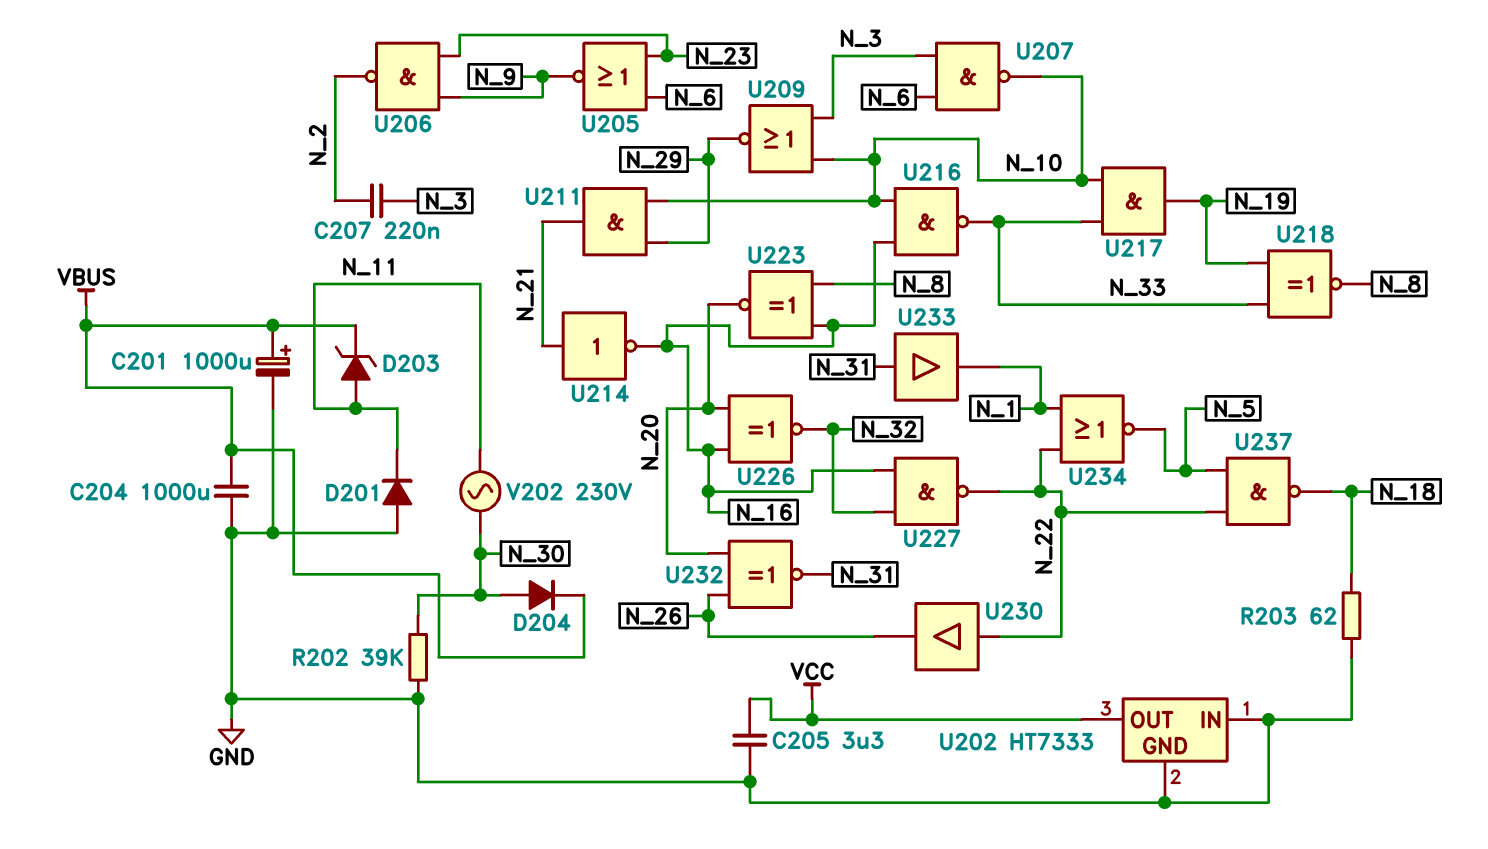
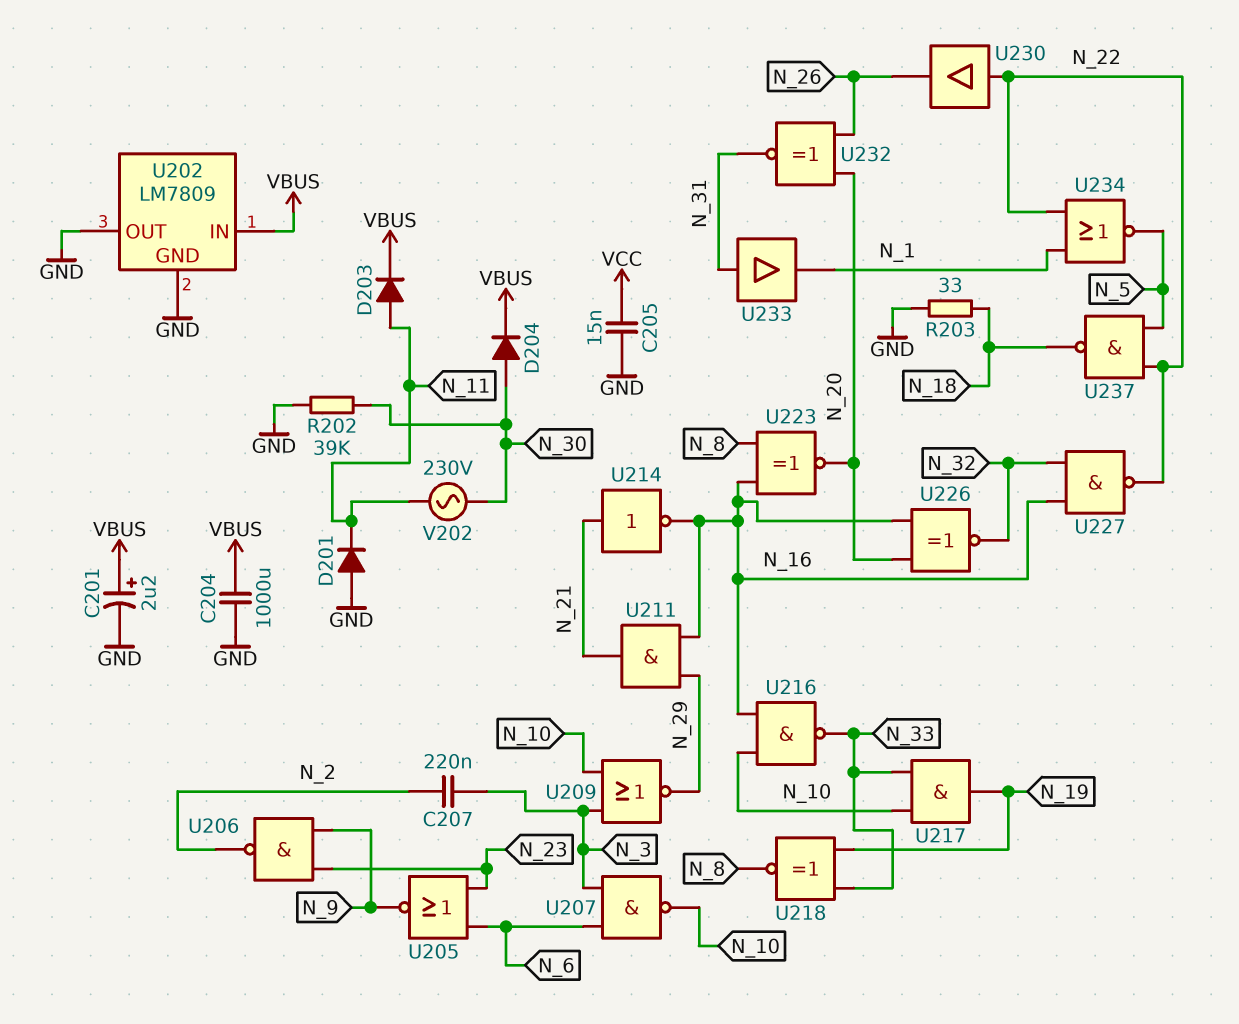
C201: 1000uF (plus VBUS, minus GND) -> 2.2uF (plus VBUS, minus GND)
C205: 3.3uF (GND, VCC) -> 15nF (GND, VCC)
D203: zener (A N_11, K VBUS) -> diode (A N_11, K VBUS)
R203: 62 (GND, N_18) -> 33 (GND, N_18)
U202: HT7333 -> LM7809
U202 pin IN: GND -> VBUS
U202 pin OUT: VCC -> GND
U211: AND (in N_10, in N_29, out N_21) -> AND (in N_16, in N_29, out N_21)

